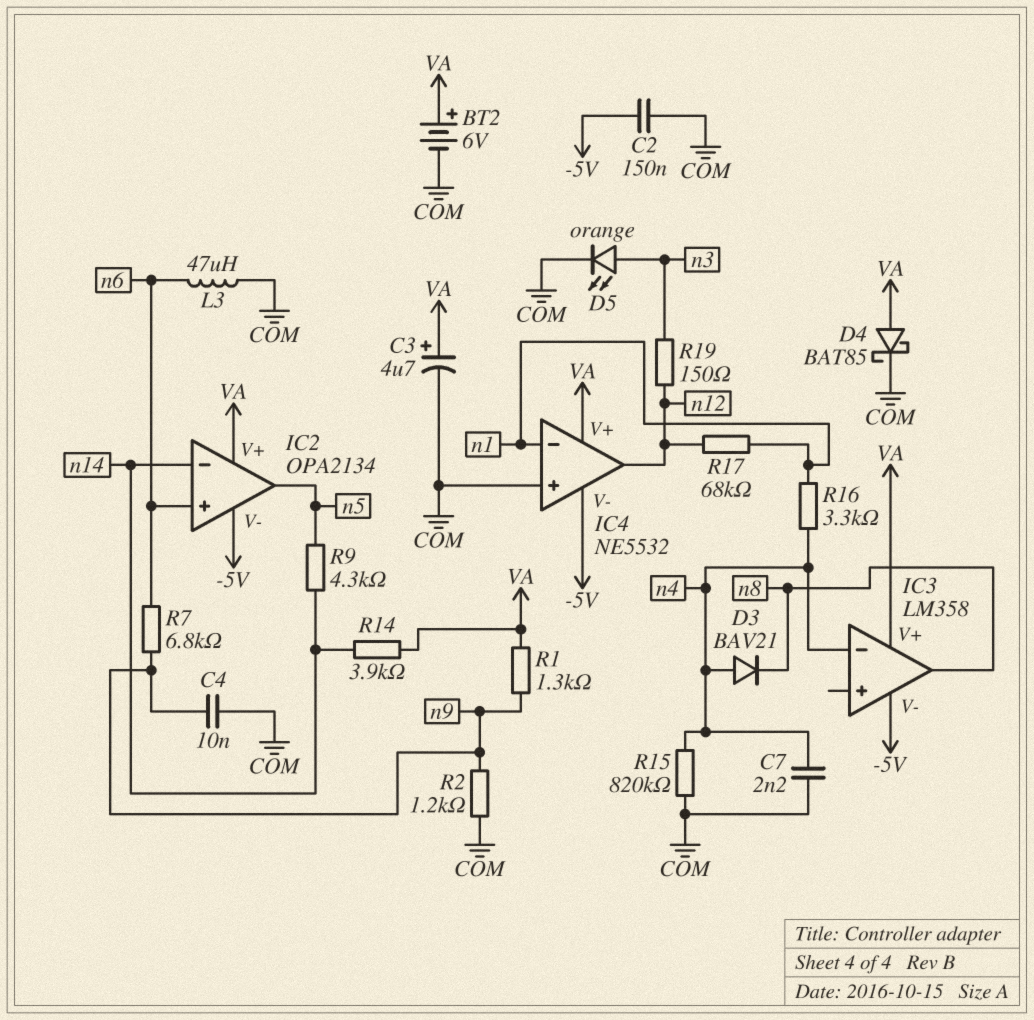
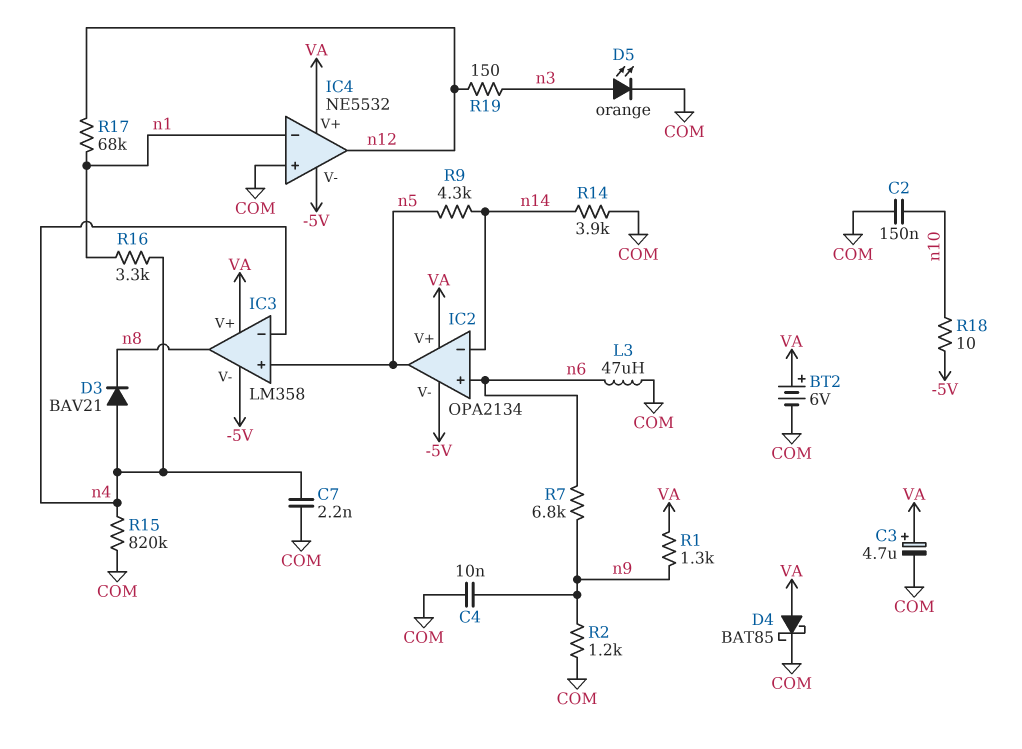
C2: 150nF (-5V, COM) -> 150nF (COM, n10)
IC3 pin in+: none -> n5
R14: 3.9k (VA, n14) -> 3.9k (COM, n14)
R18: none -> 10 (-5V, n10)

